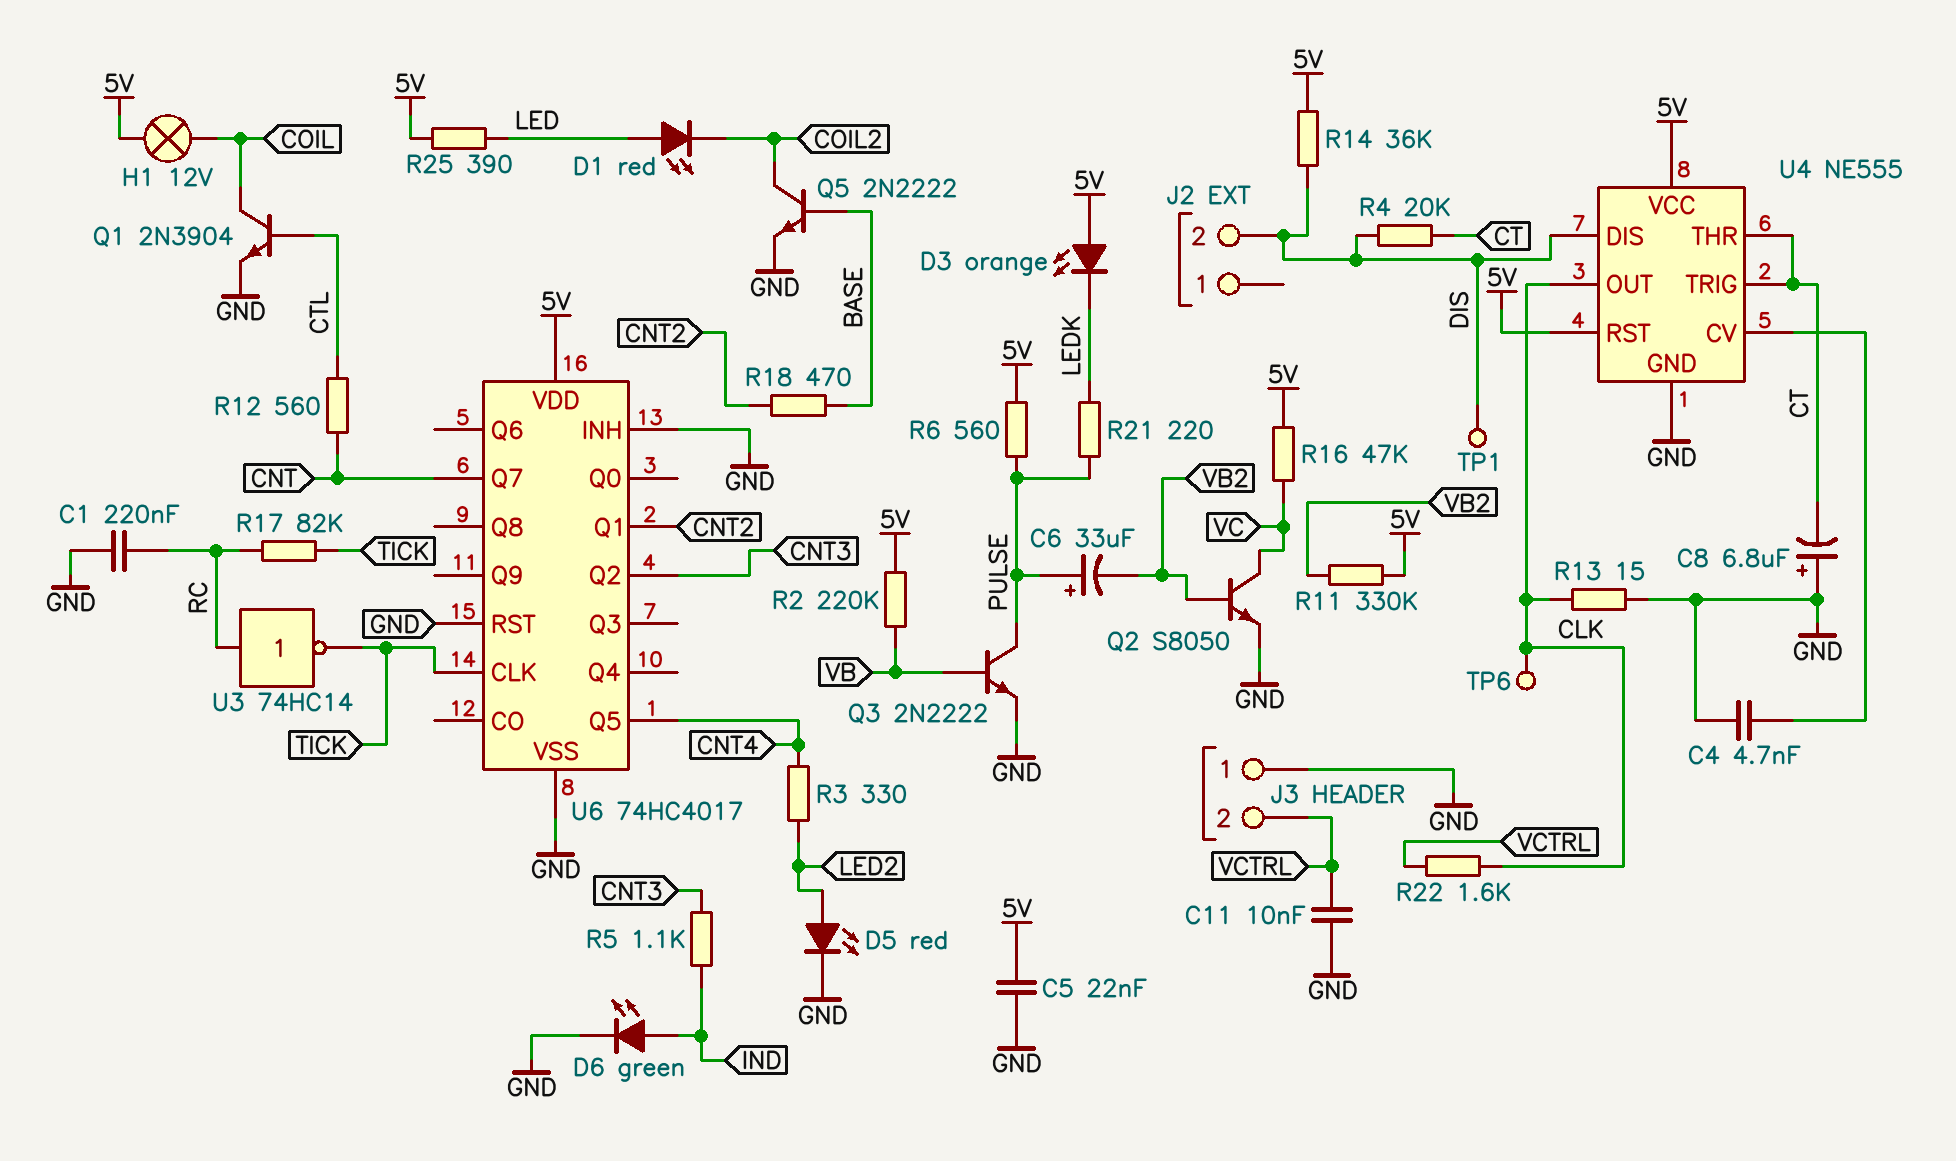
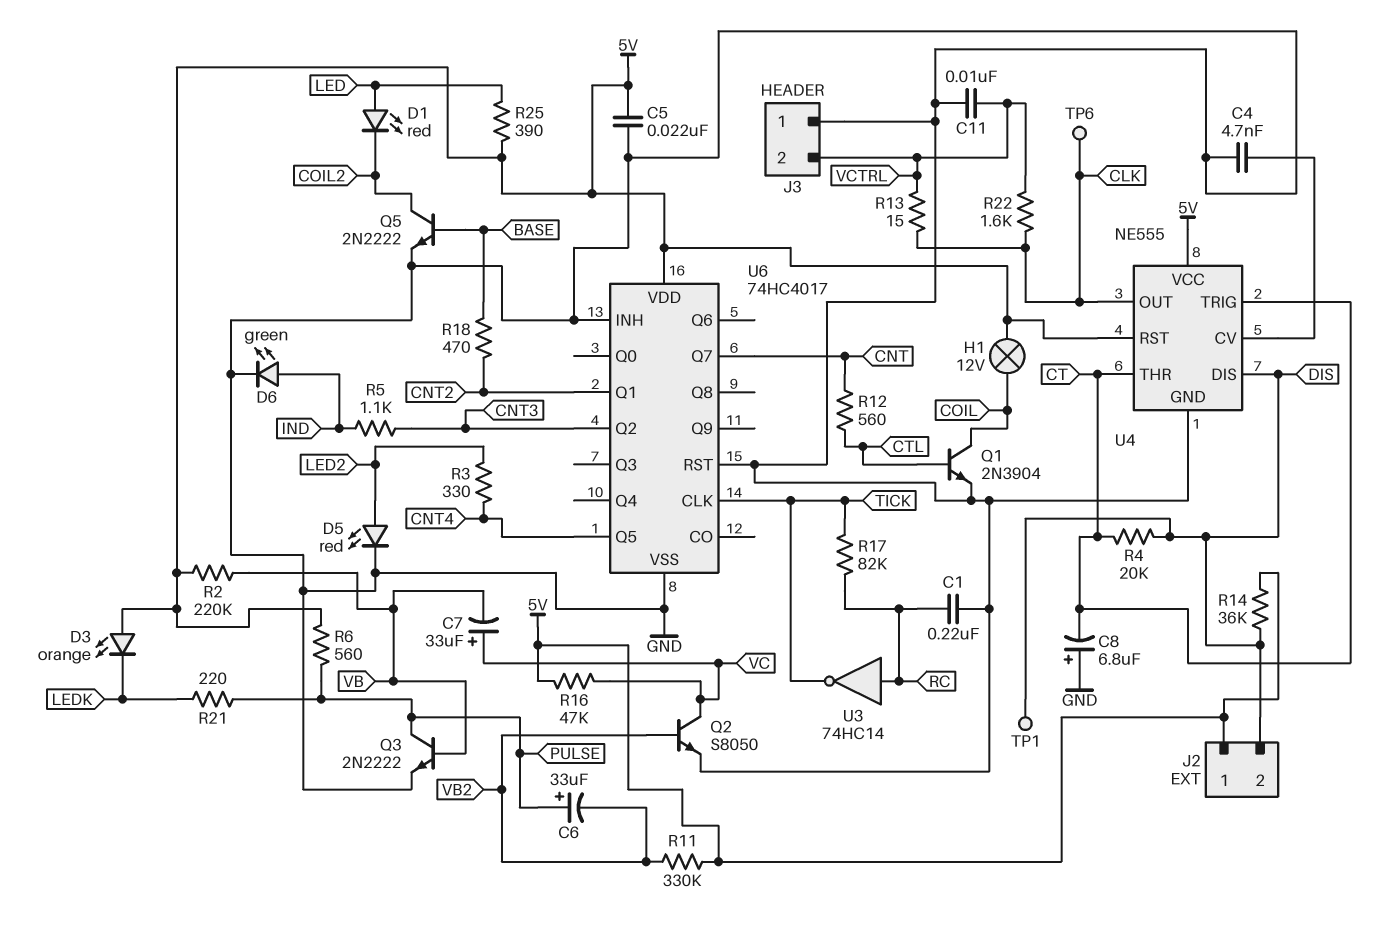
C7: none -> 33uF (plus VC, minus VB)
J2 pin 1: none -> 5V
R13: 15 (CLK, GND) -> 15 (CLK, VCTRL)

